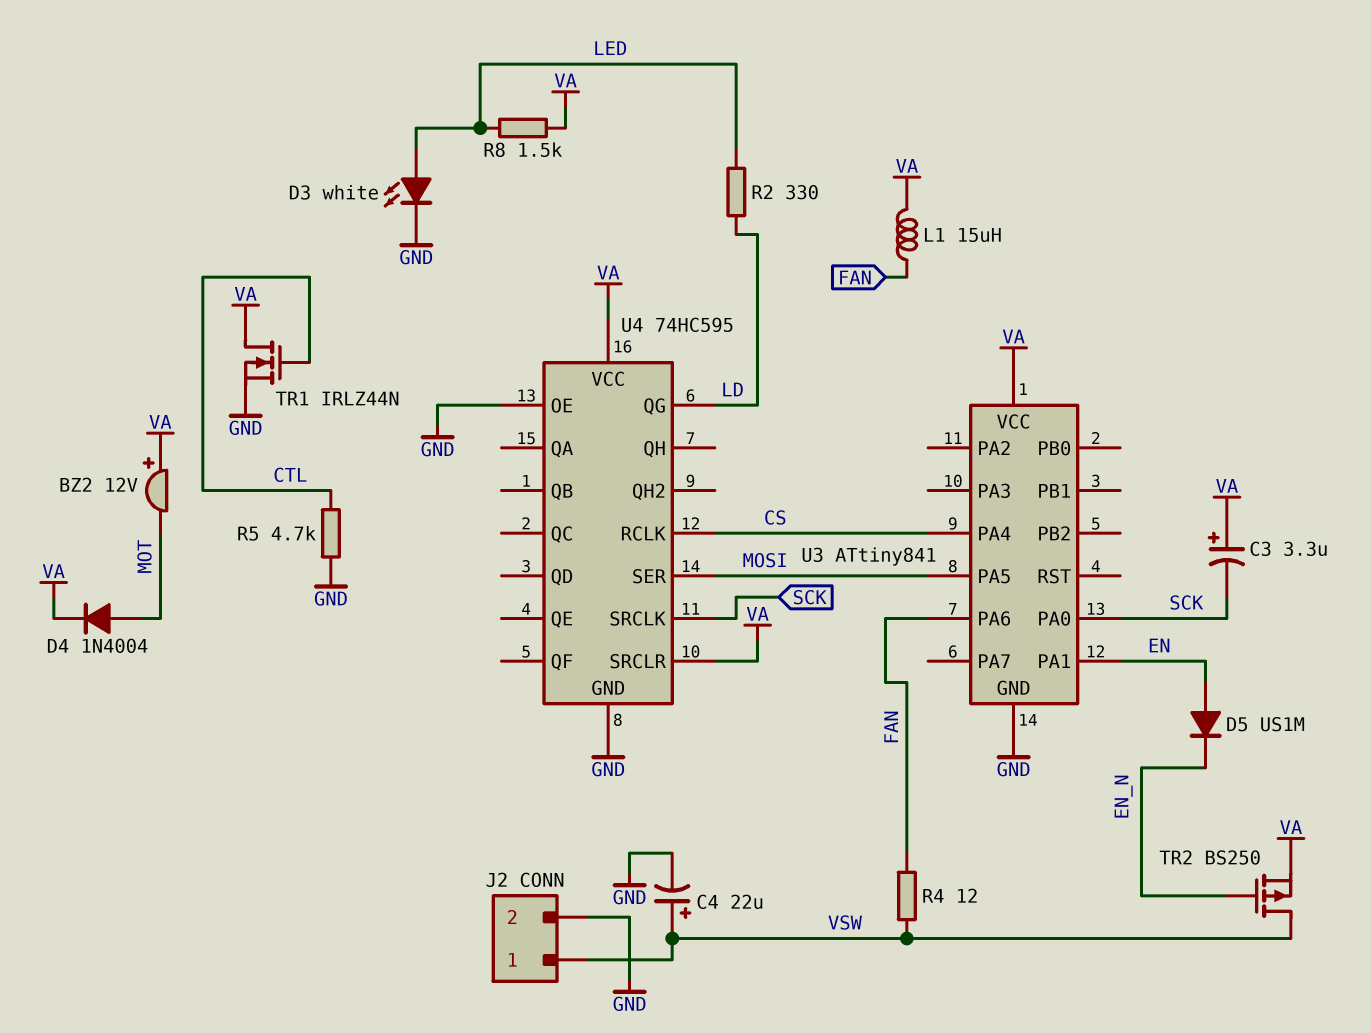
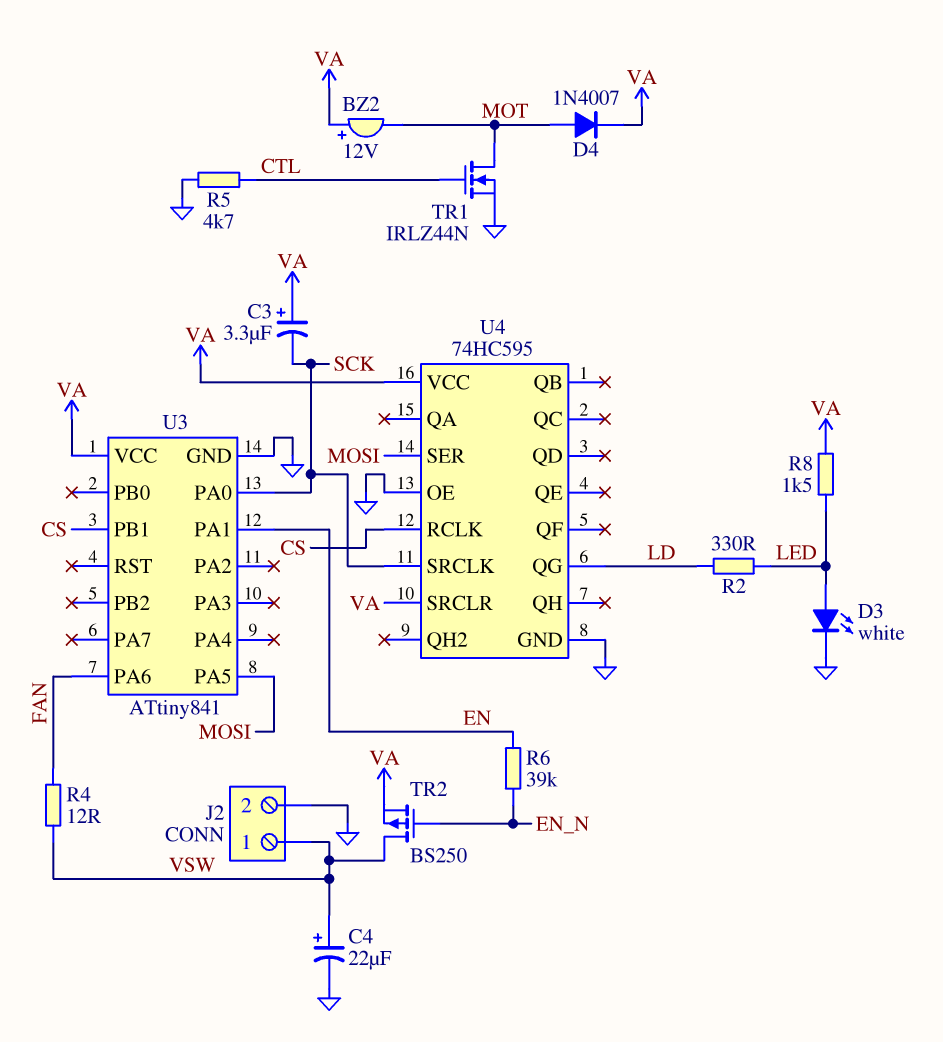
D4: diode 1N4004 (A MOT, K VA) -> diode 1N4007 (A MOT, K VA)
D5: diode US1M (A EN, K EN_N) -> none
L1: 15uH (FAN, VA) -> none
R6: none -> 39k (EN, EN_N)
TR1: NMOS IRLZ44N (G CTL, D VA, S GND) -> NMOS IRLZ44N (G CTL, D MOT, S GND)
U3 pin PA4: CS -> none
U3 pin PB1: none -> CS

